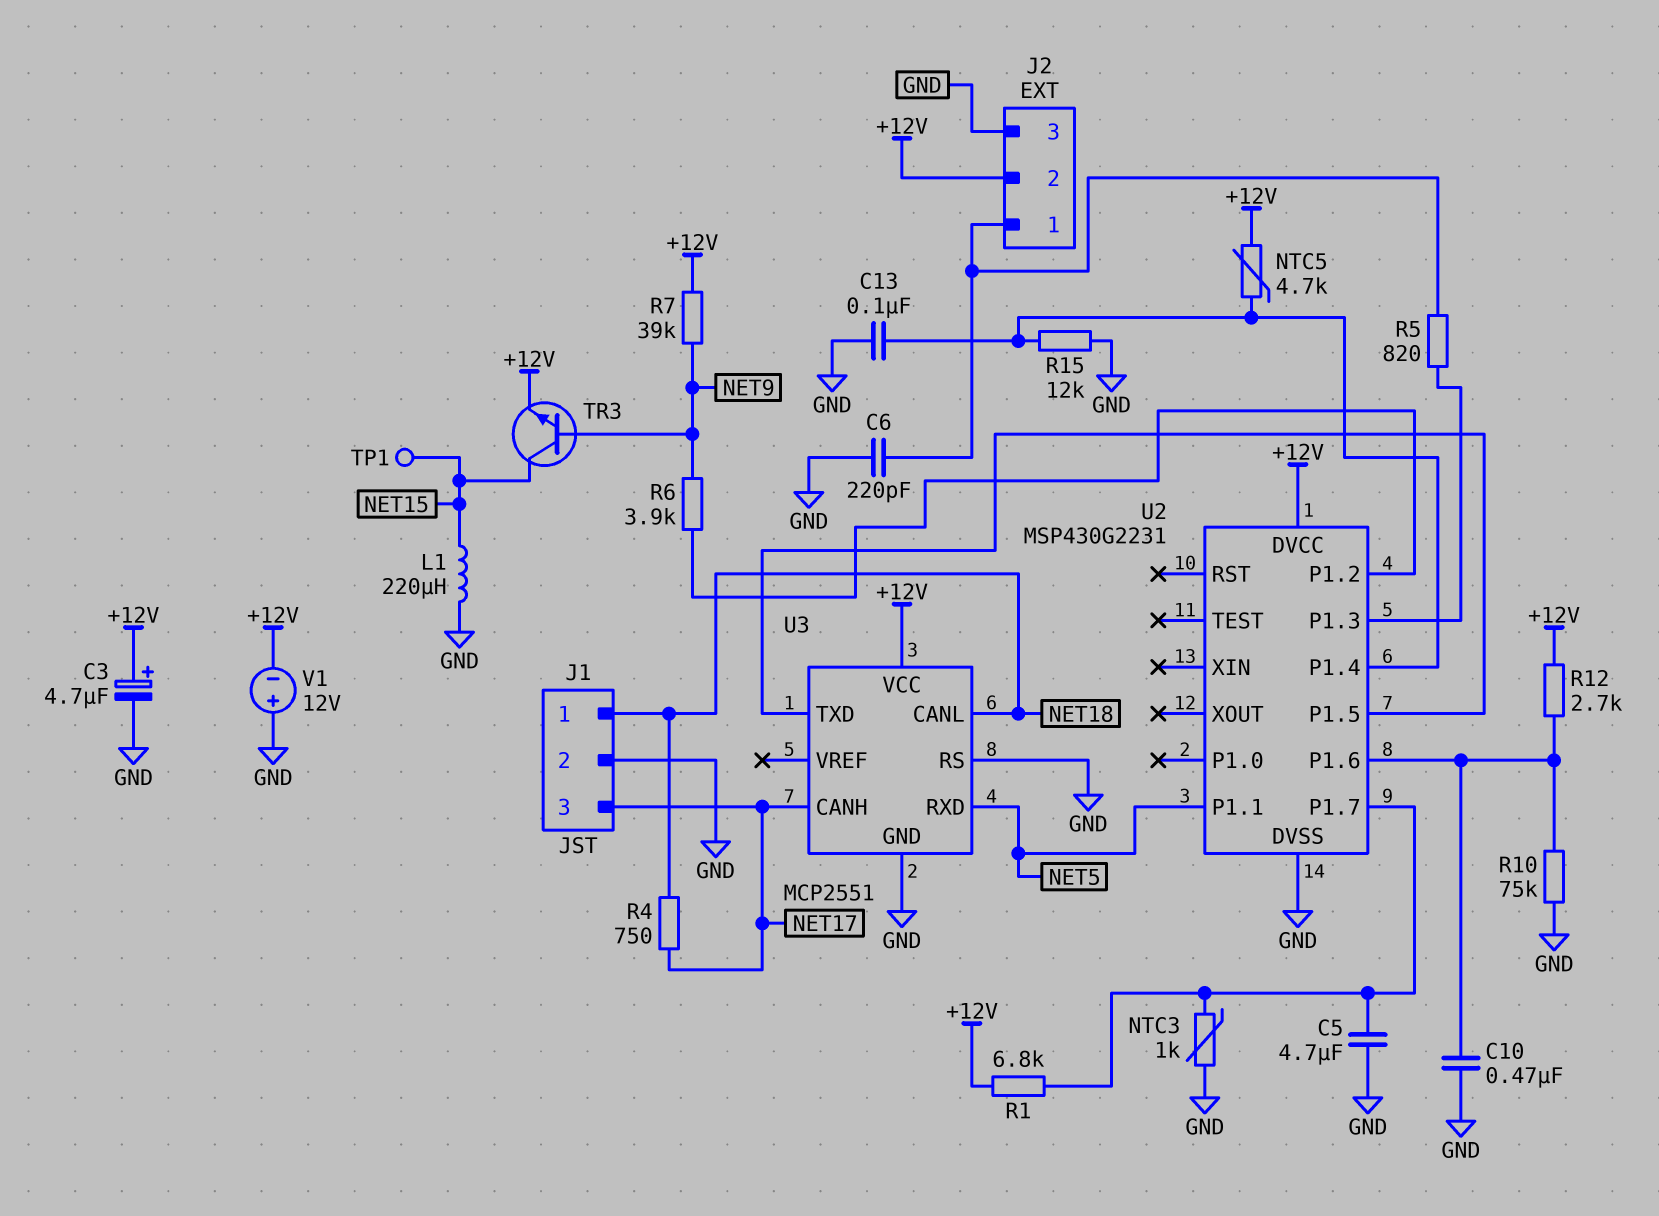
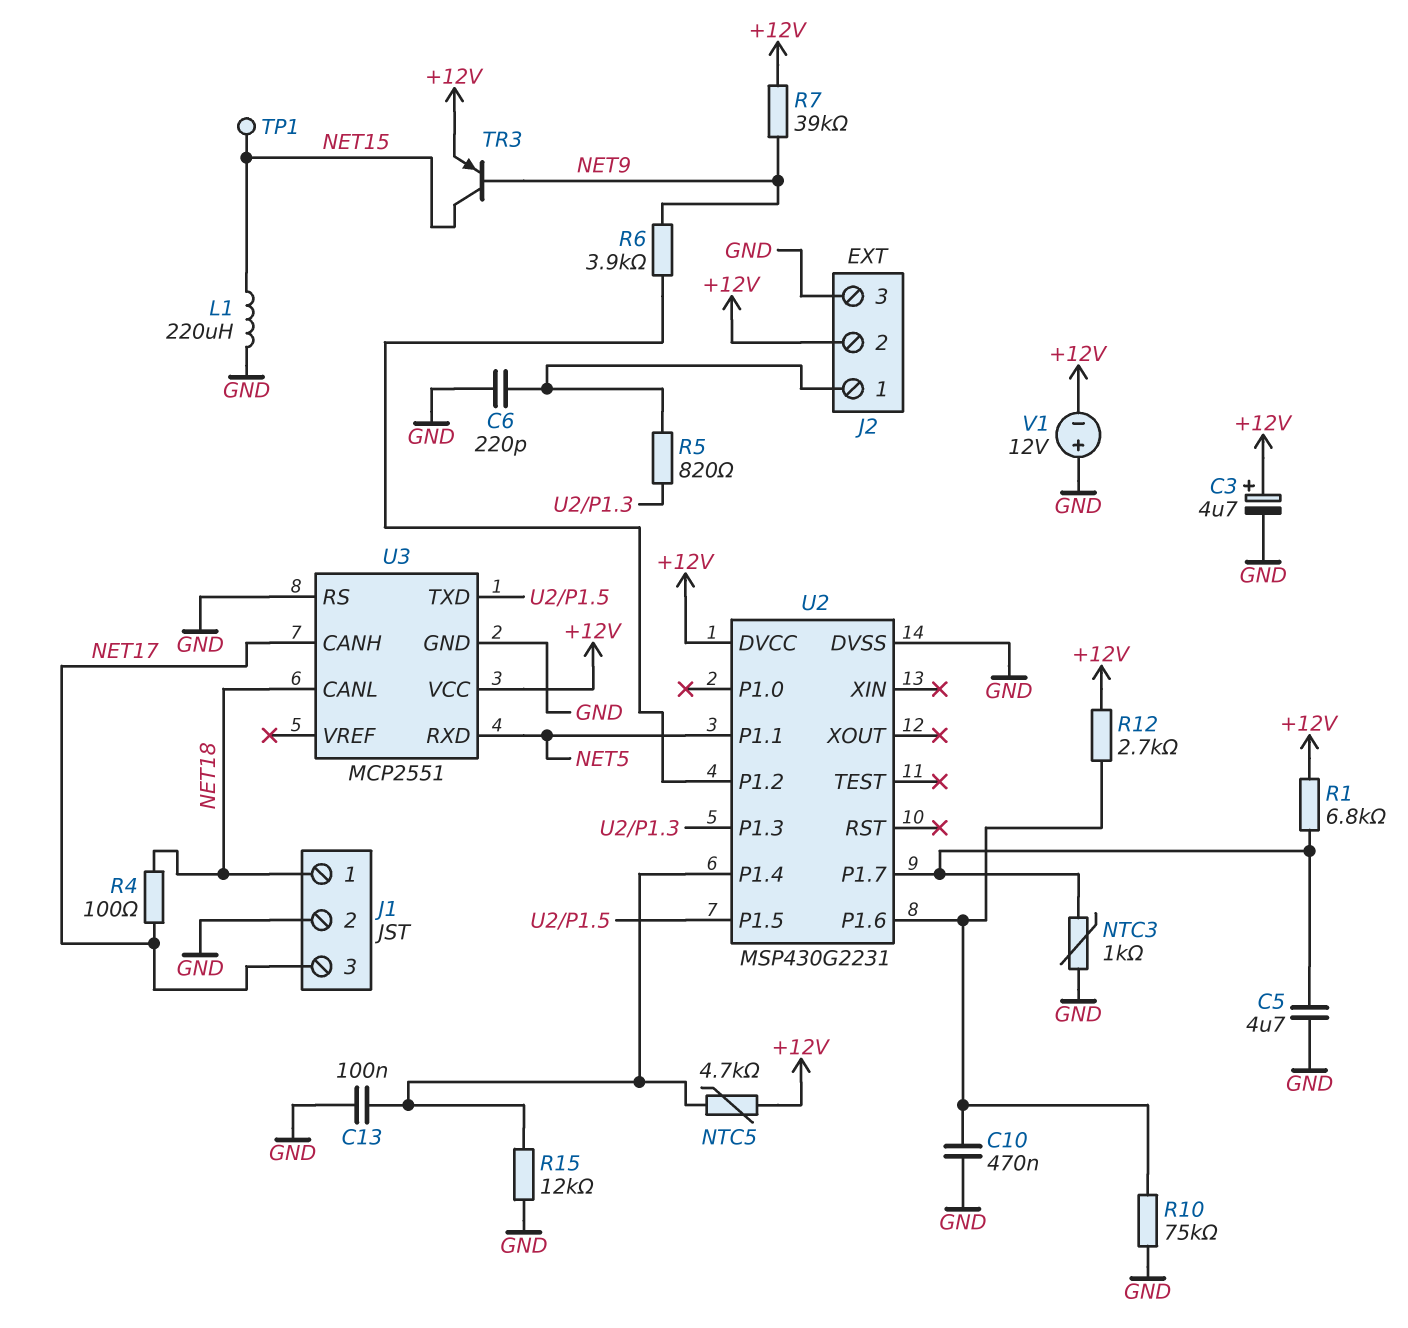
R4: 750 (NET17, NET18) -> 100 (NET17, NET18)
TR3: NPN (B NET9, C NET15, E +12V) -> PNP (B NET9, C NET15, E +12V)

